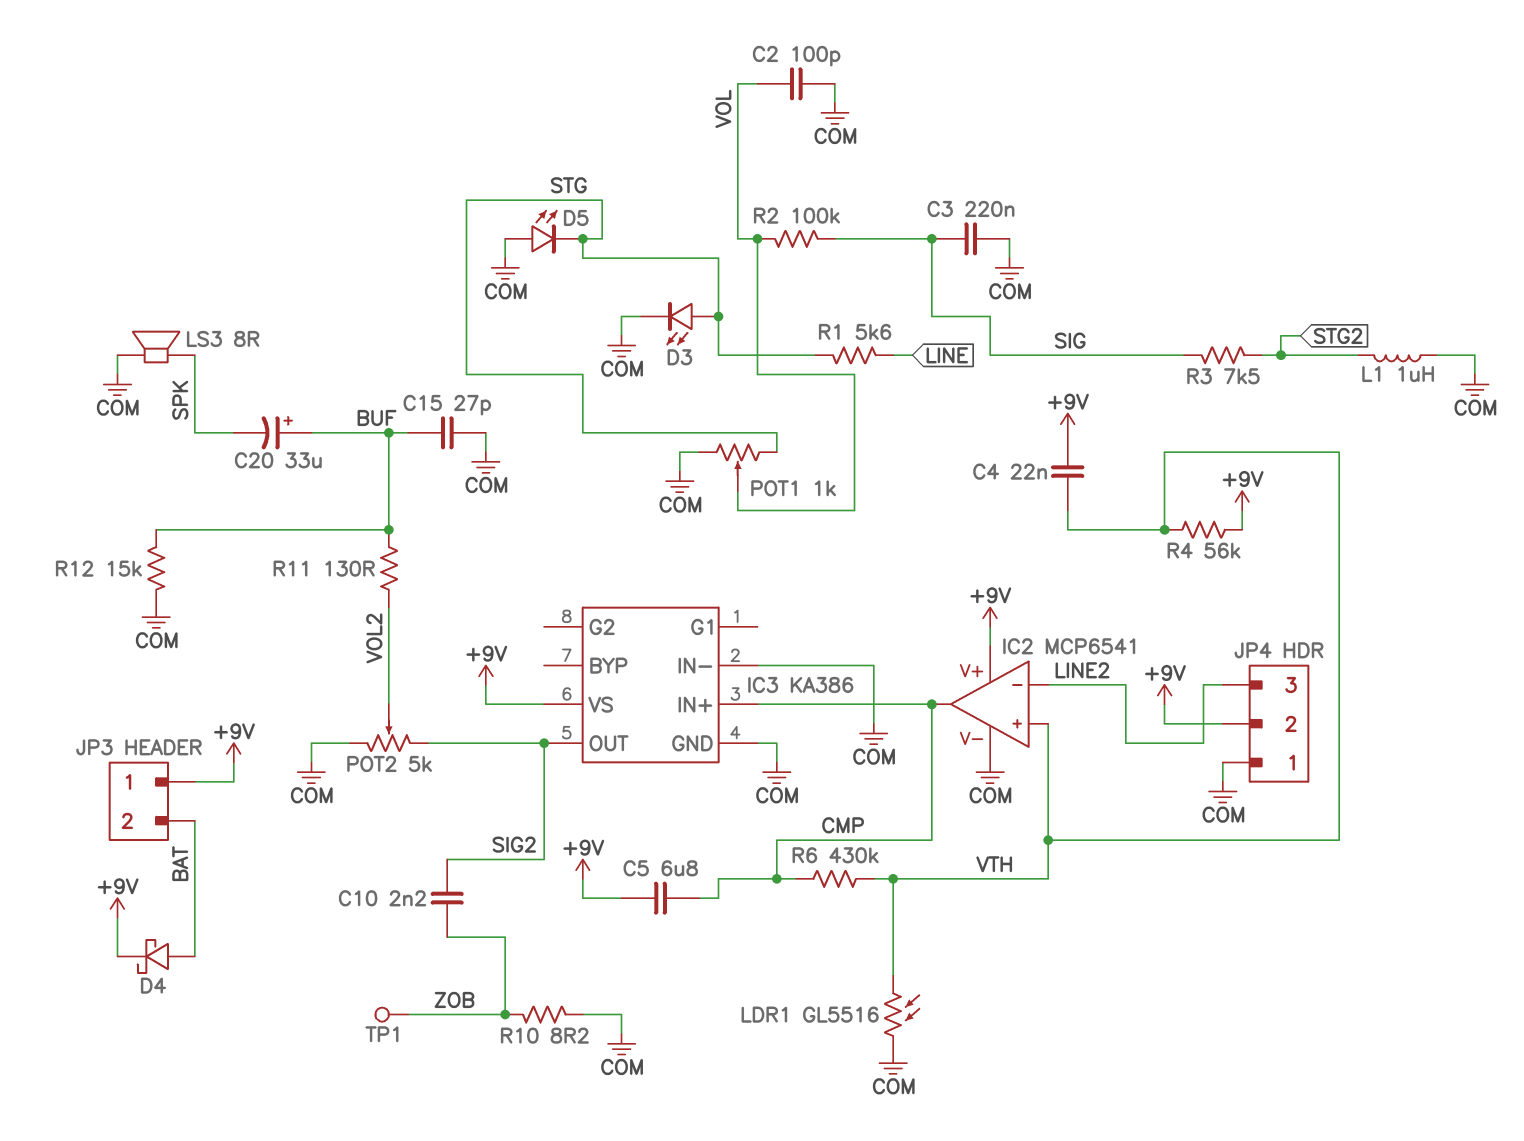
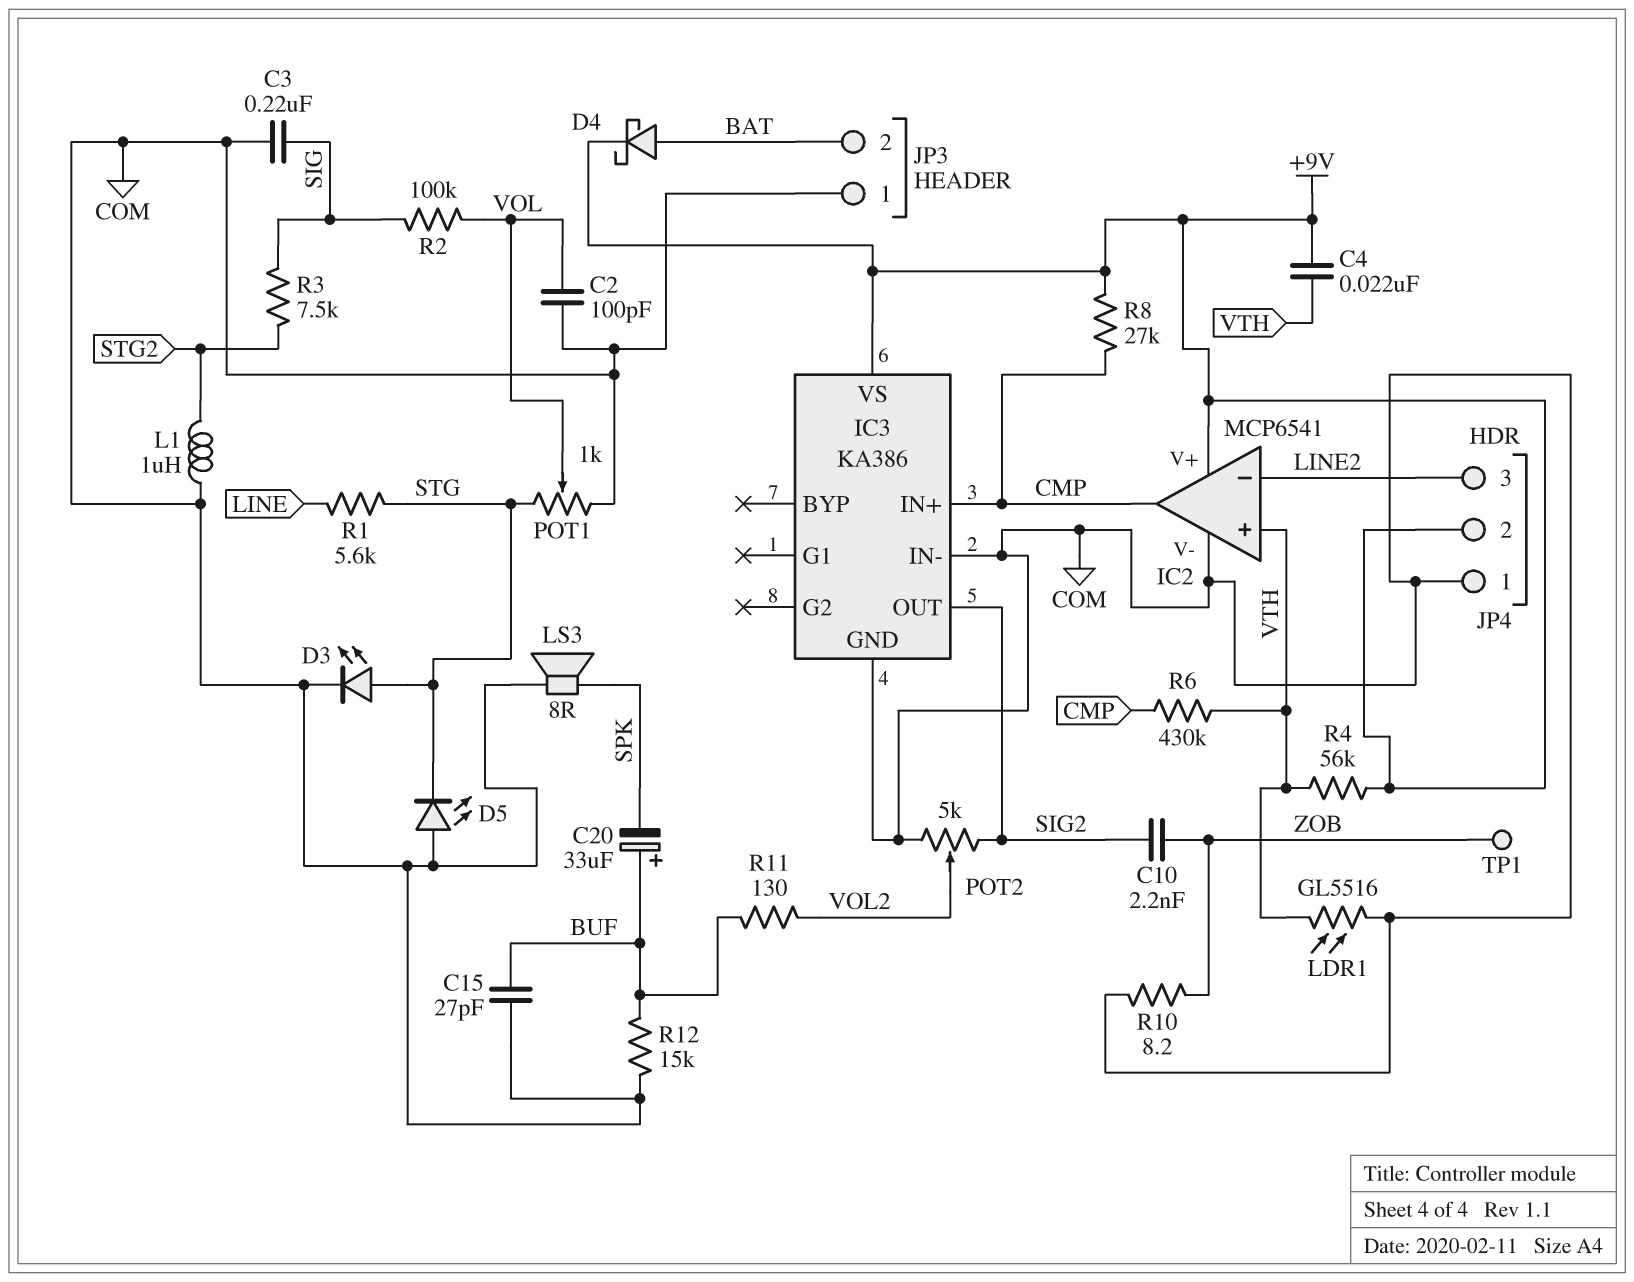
C5: 6.8uF (+9V, CMP) -> none
JP3 pin 1: +9V -> COM
R8: none -> 27k (+9V, CMP)

